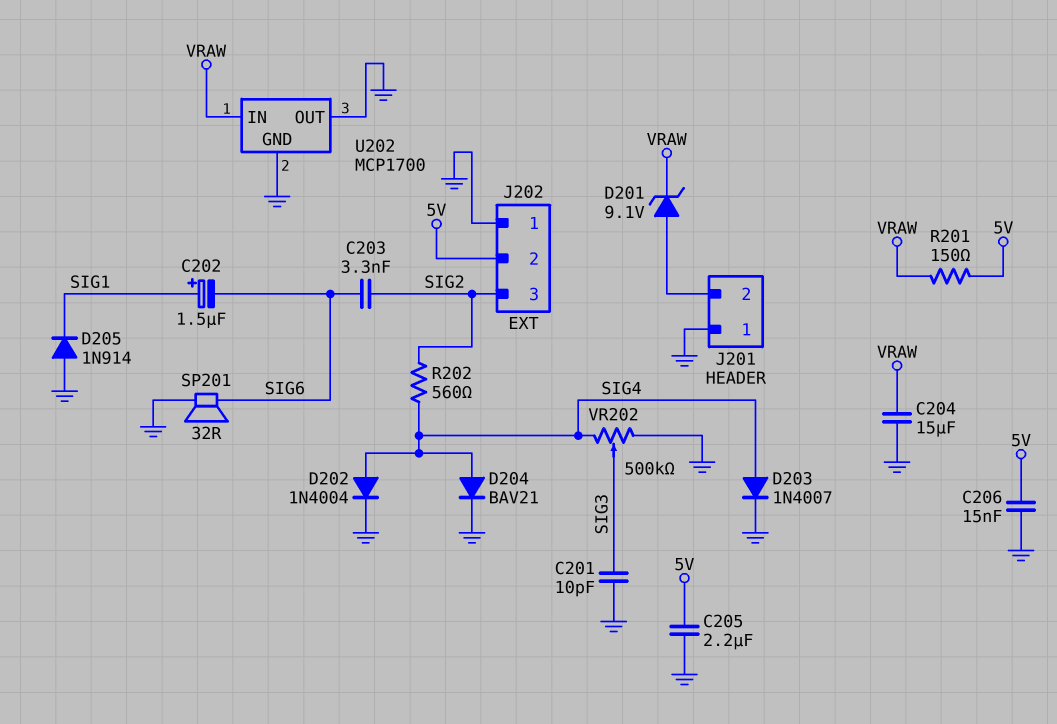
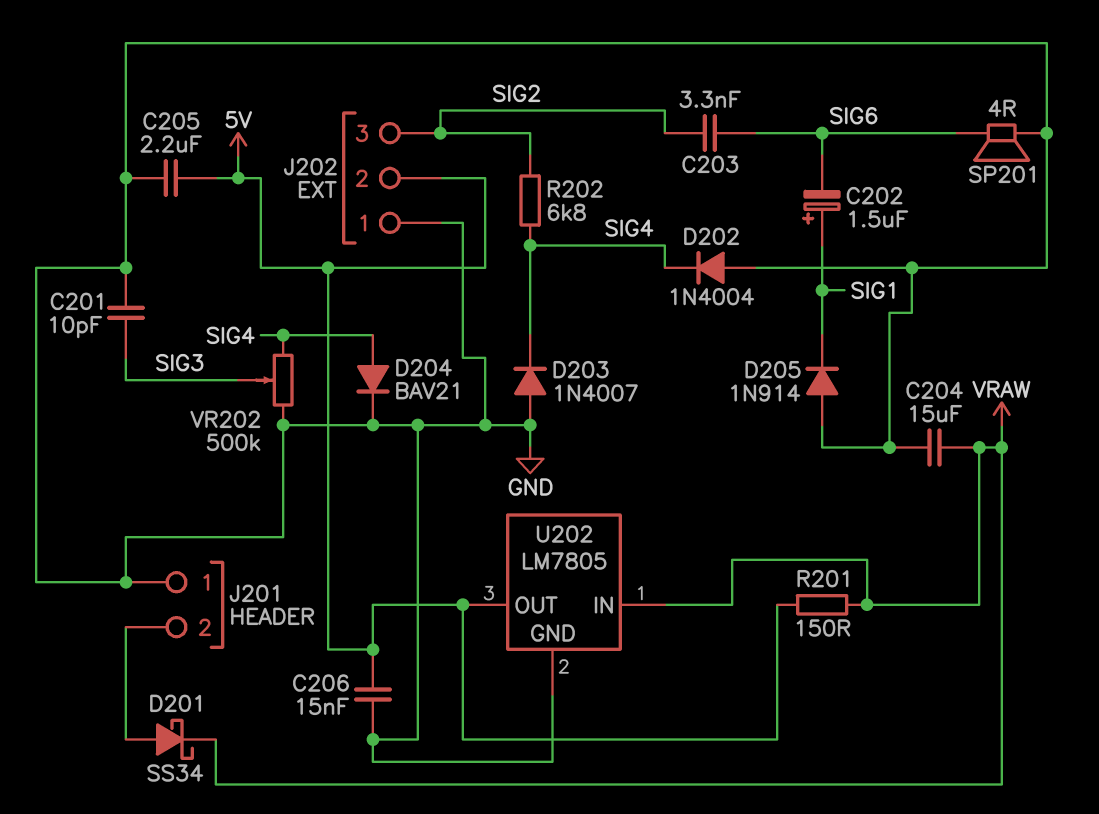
D201: zener 9.1V (A J201/2, K VRAW) -> schottky SS34 (A J201/2, K VRAW)
D202: diode 1N4004 (A SIG4, K GND) -> diode 1N4004 (A GND, K SIG4)
D203: diode 1N4007 (A SIG4, K GND) -> diode 1N4007 (A GND, K SIG4)
R202: 560 (SIG2, SIG4) -> 6.8k (SIG2, SIG4)
SP201: speaker 32R (GND, SIG6) -> speaker 4R (GND, SIG6)
U202: MCP1700 -> LM7805
U202 pin OUT: GND -> 5V

